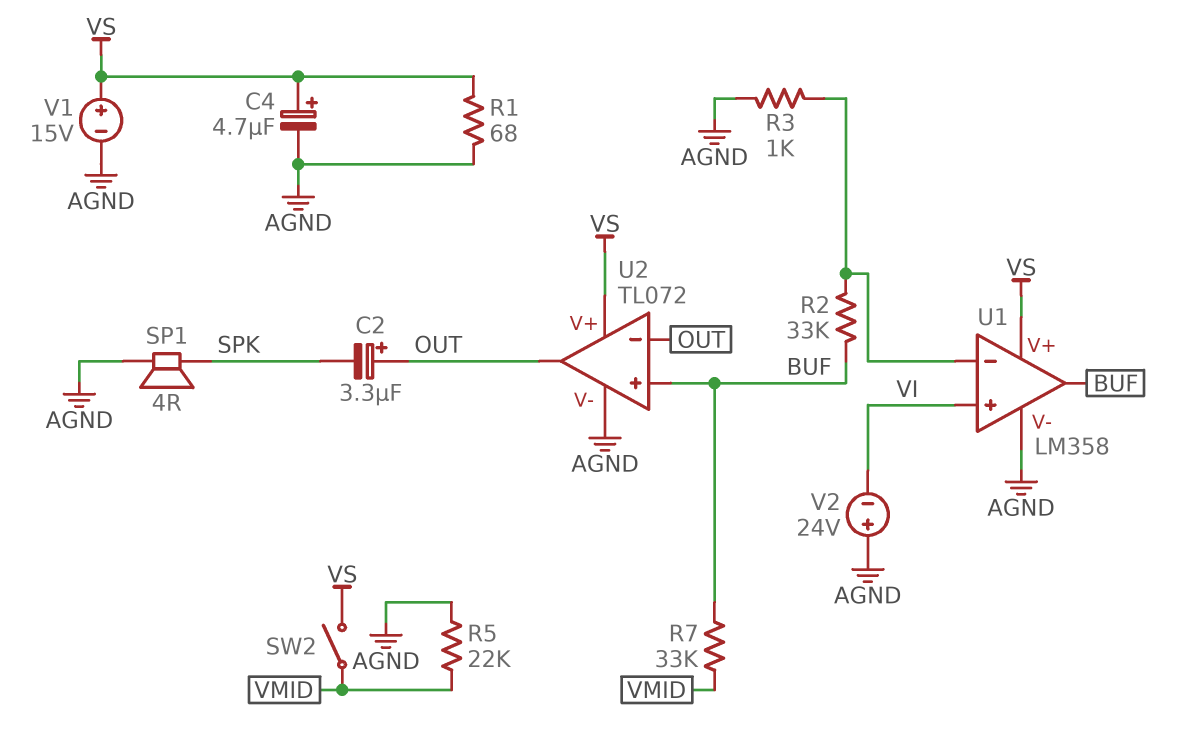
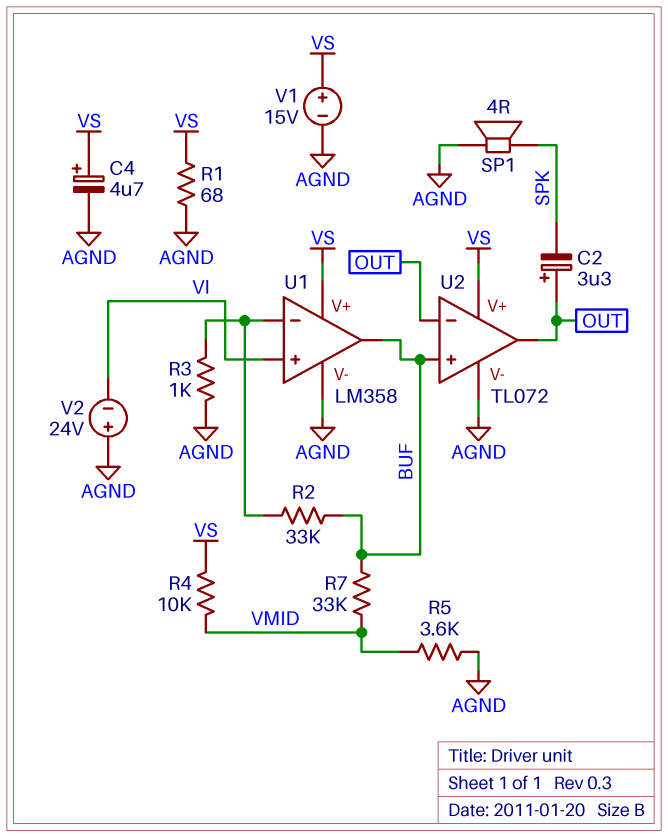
R4: none -> 10k (VMID, VS)
R5: 22k (AGND, VMID) -> 3.6k (AGND, VMID)
SW2: switch (VMID, VS) -> none

